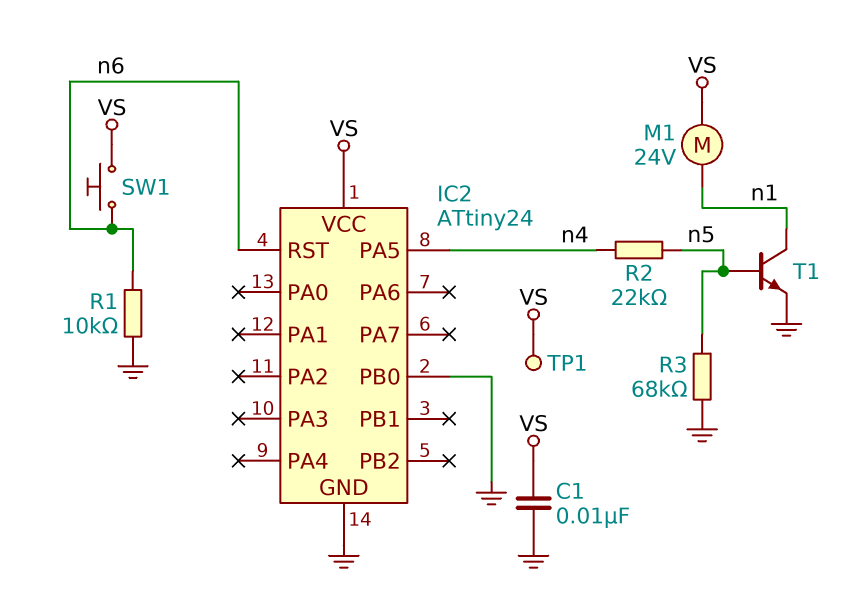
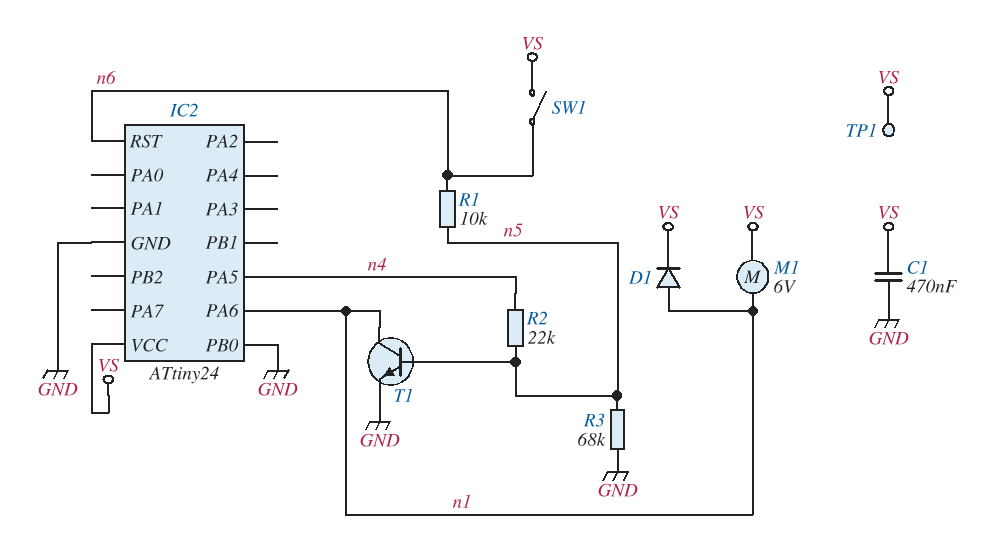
C1: 10nF (GND, VS) -> 470nF (GND, VS)
D1: none -> diode (A n1, K VS)
IC2 pin PA6: none -> n1
M1: motor 24V (VS, n1) -> motor 6V (VS, n1)
R1: 10k (GND, n6) -> 10k (n5, n6)
SW1: button (VS, n6) -> switch (VS, n6)

